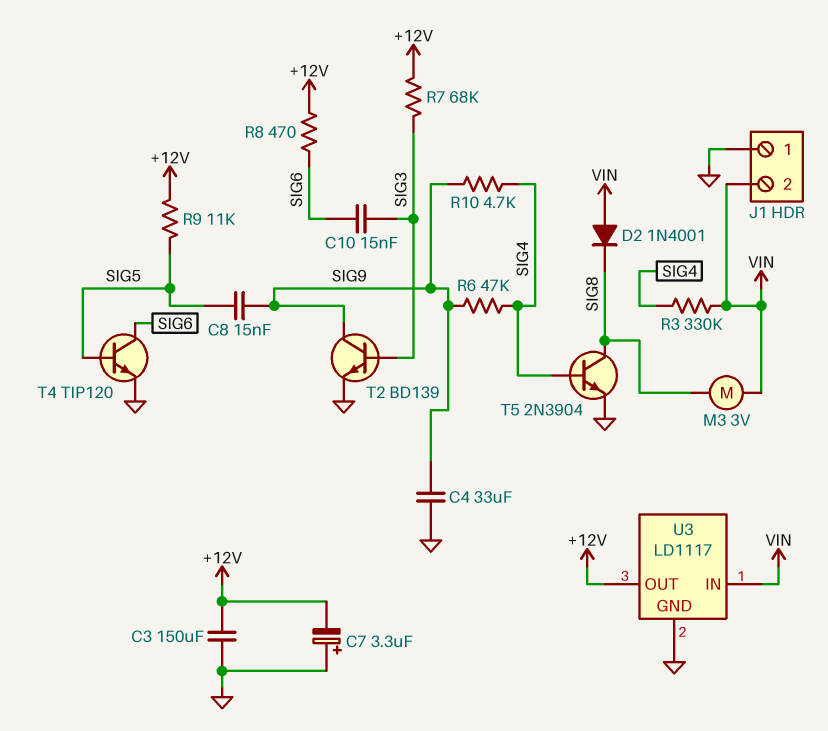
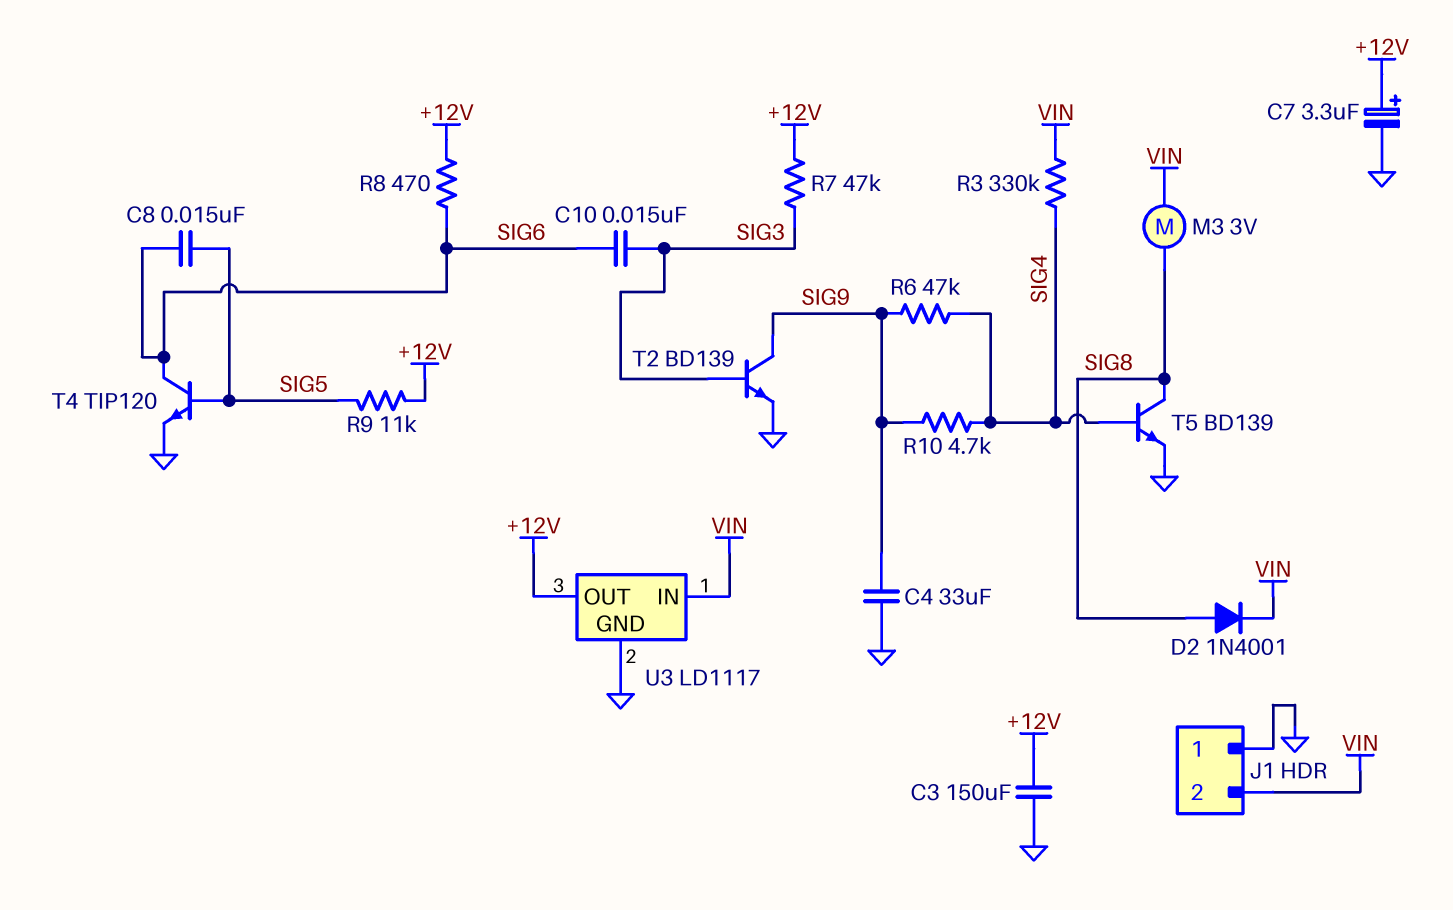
C7: 3.3uF (plus GND, minus +12V) -> 3.3uF (plus +12V, minus GND)
C8: 15nF (SIG5, SIG9) -> 15nF (SIG5, SIG6)
D2: diode 1N4001 (A VIN, K SIG8) -> diode 1N4001 (A SIG8, K VIN)
R7: 68k (+12V, SIG3) -> 47k (+12V, SIG3)
T5: NPN 2N3904 (B SIG4, C SIG8, E GND) -> NPN BD139 (B SIG4, C SIG8, E GND)

